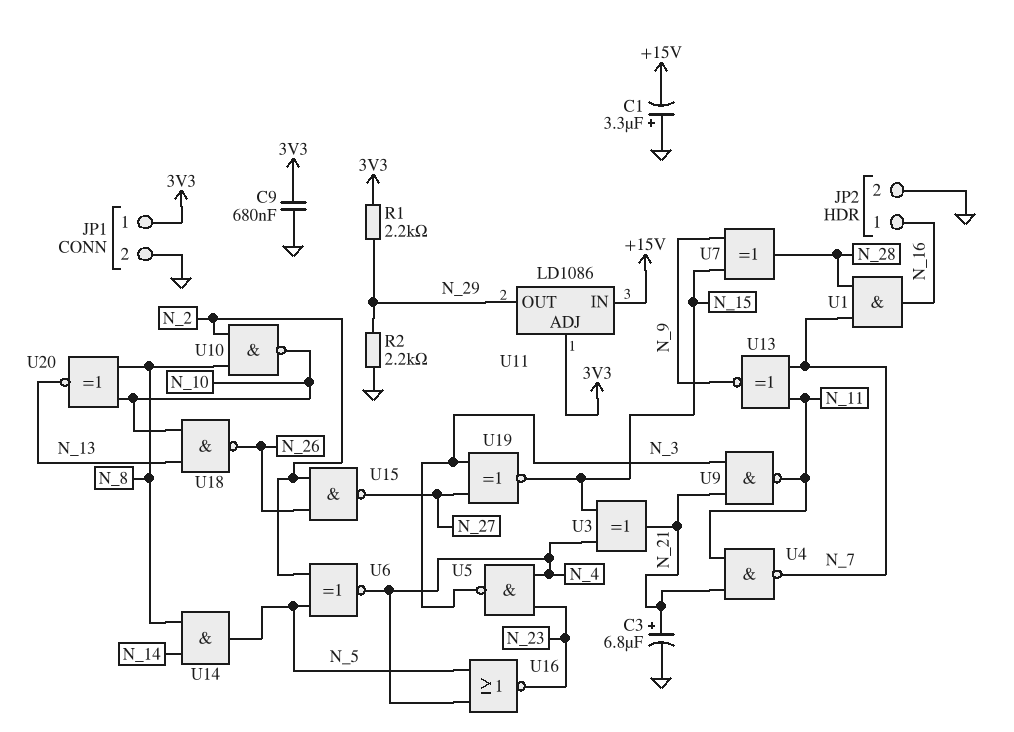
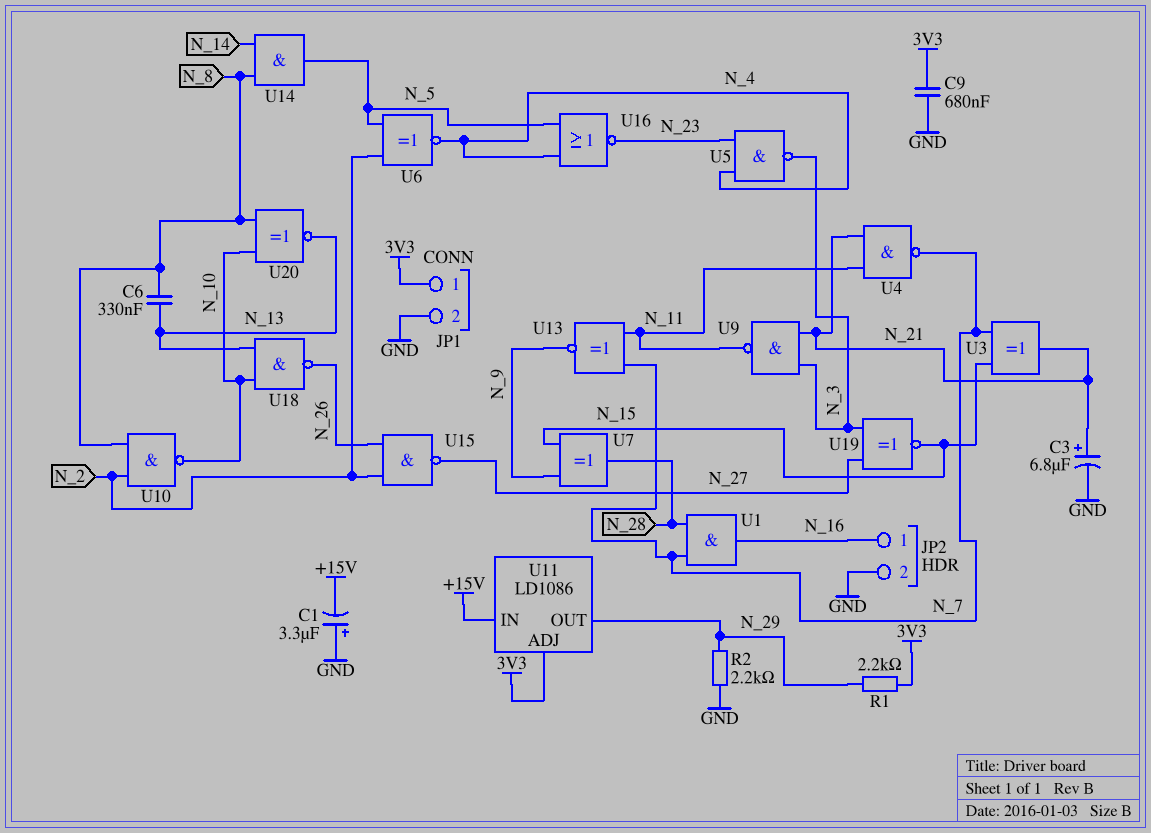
C6: none -> 330nF (N_8, N_13)
U3: XOR (in N_4, in N_15, out N_21) -> XOR (in N_7, in N_15, out N_21)

